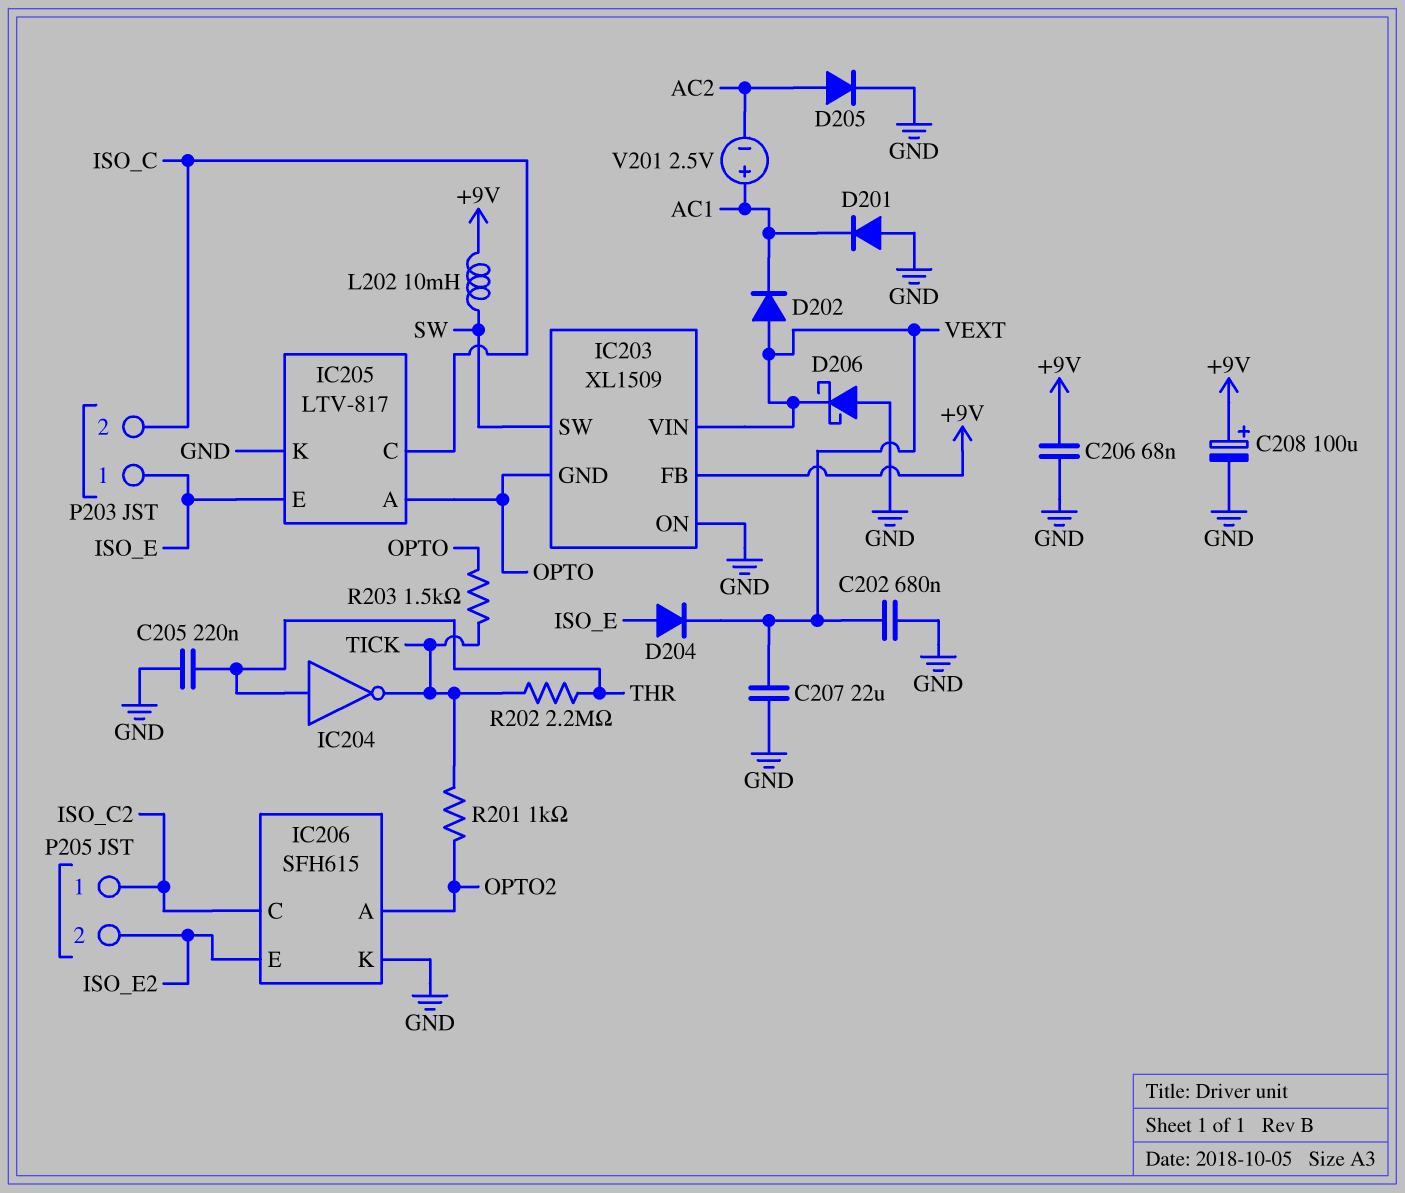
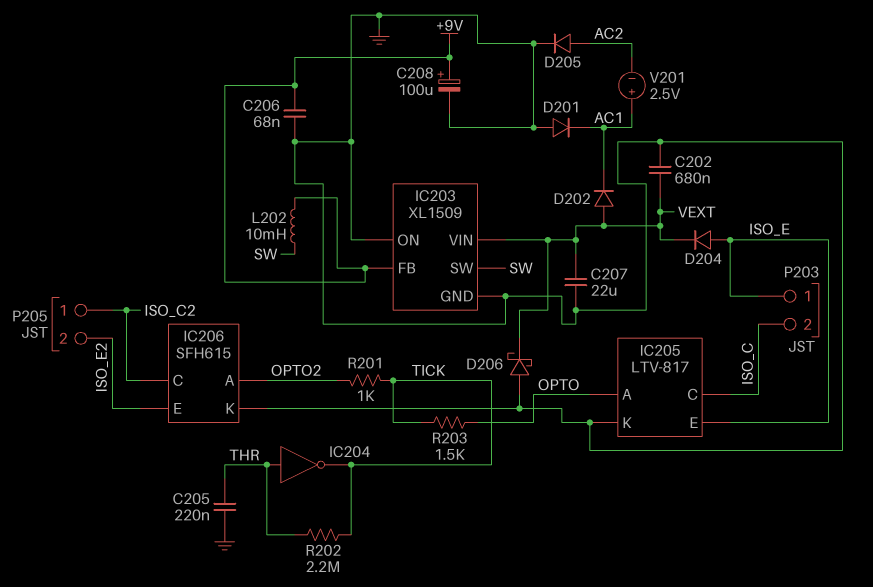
IC203 pin GND: OPTO -> GND

